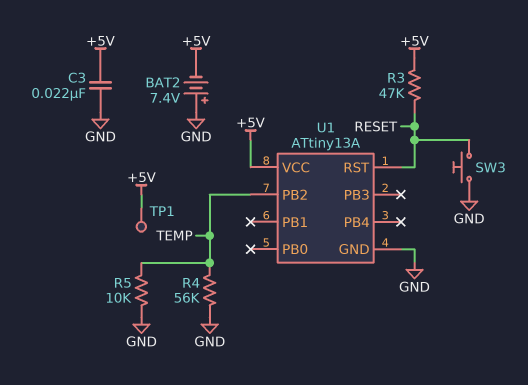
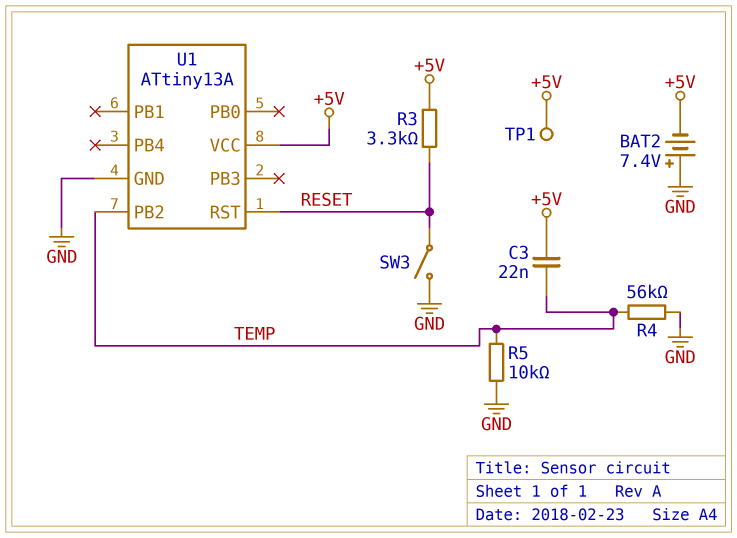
C3: 22nF (+5V, GND) -> 22nF (+5V, TEMP)
R3: 47k (+5V, RESET) -> 3.3k (+5V, RESET)
SW3: button (GND, RESET) -> switch (GND, RESET)

